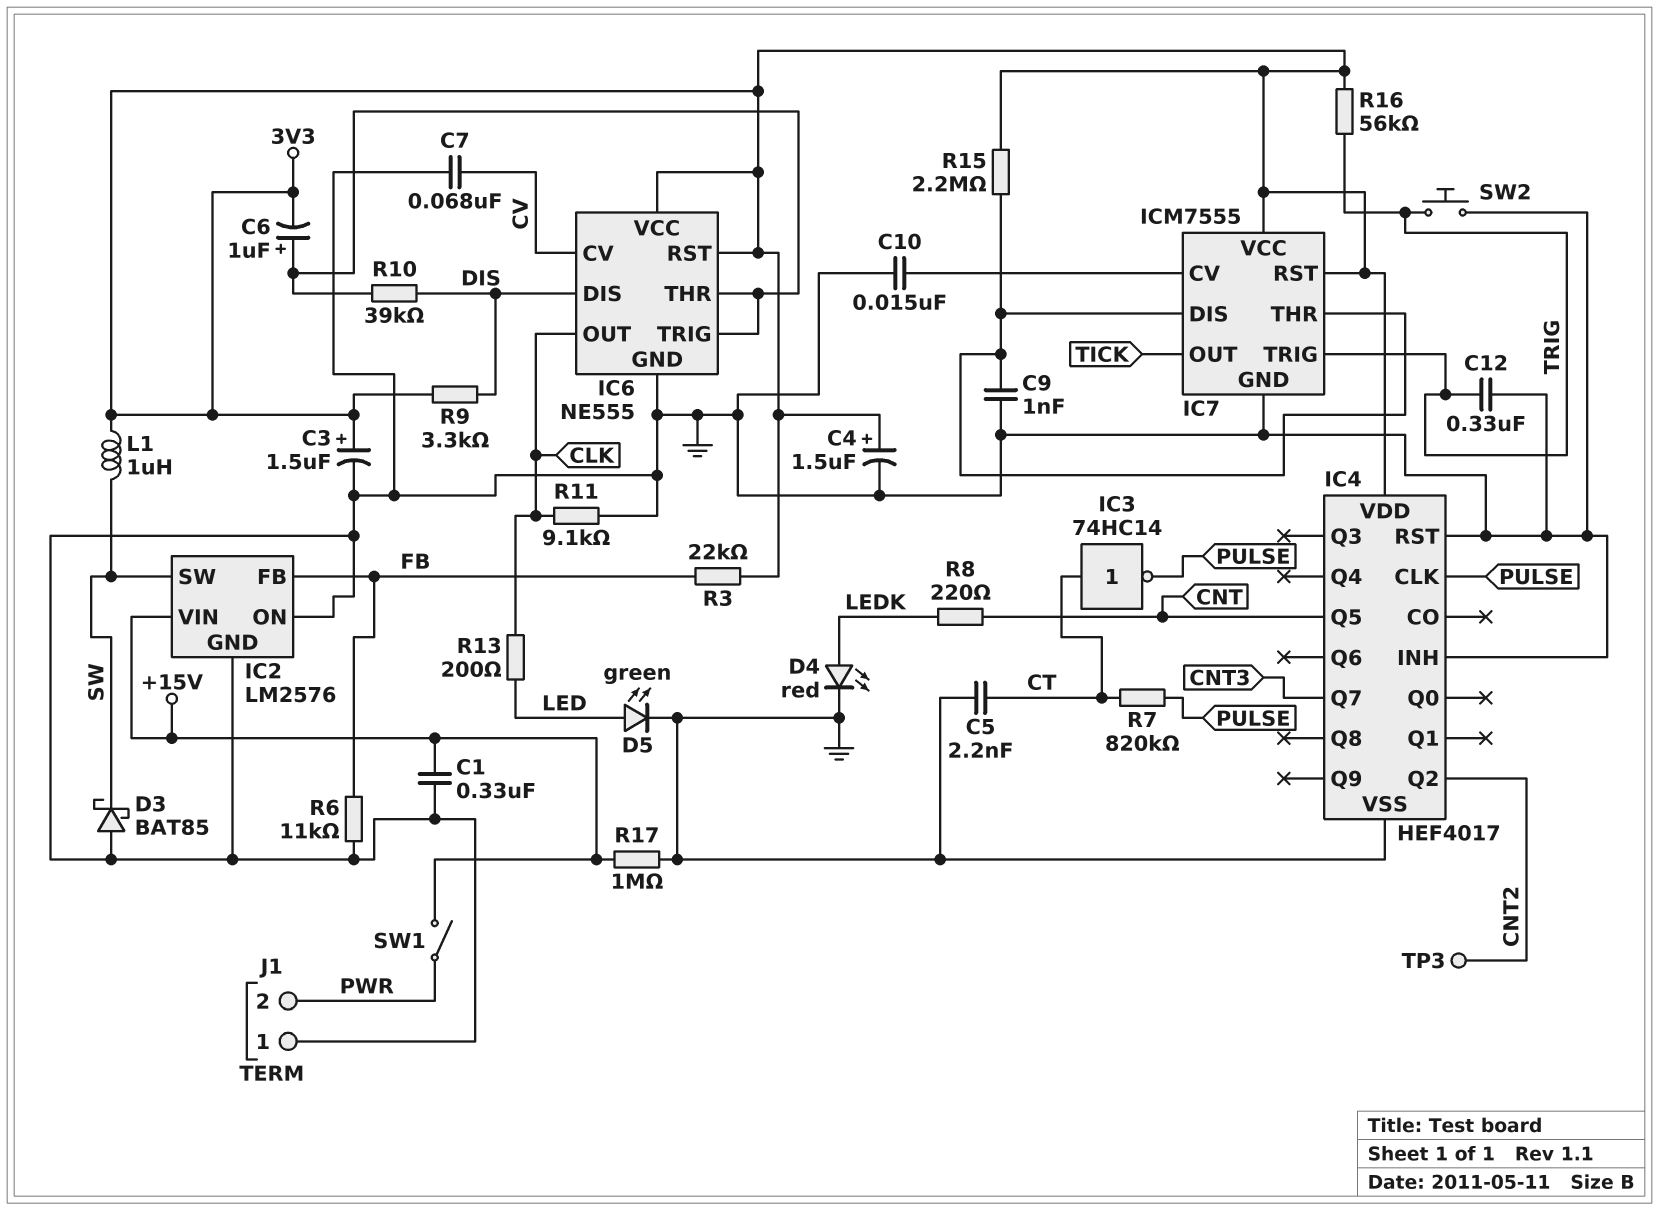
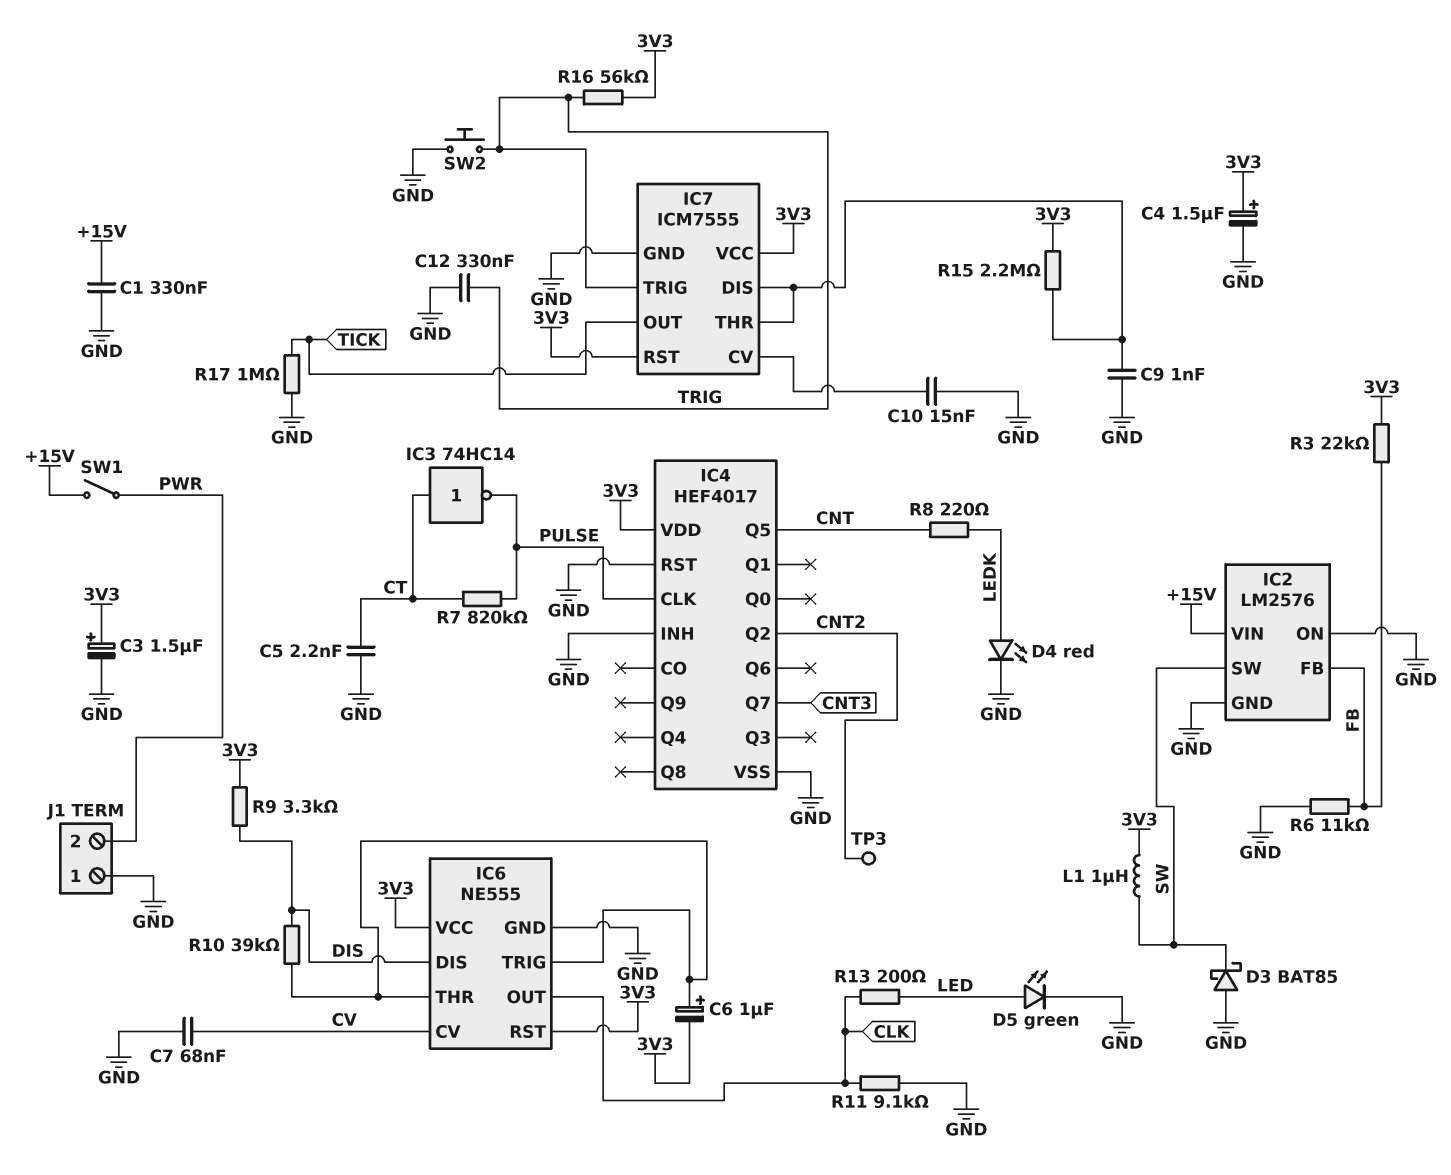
R17: 1M (+15V, GND) -> 1M (GND, TICK)

